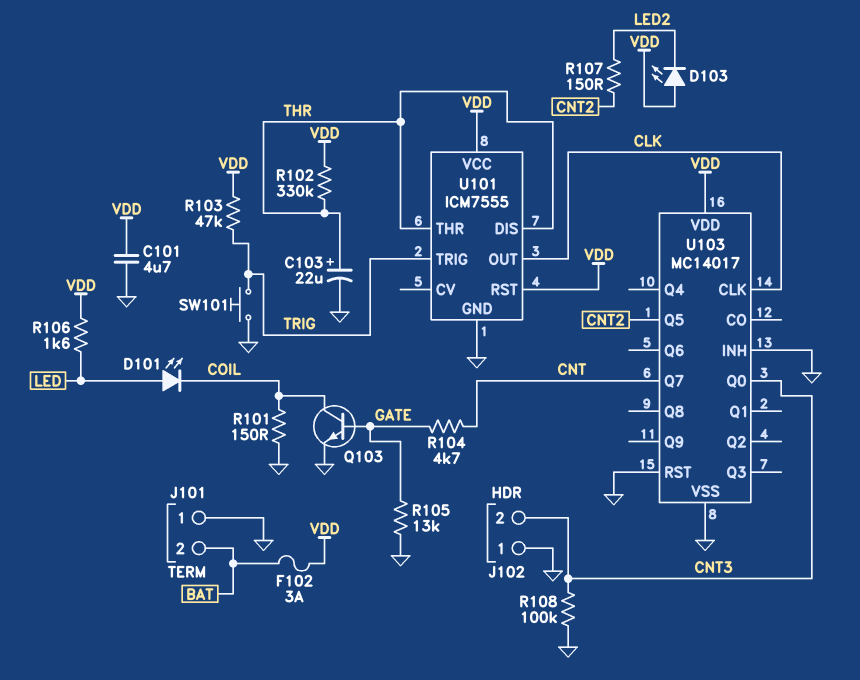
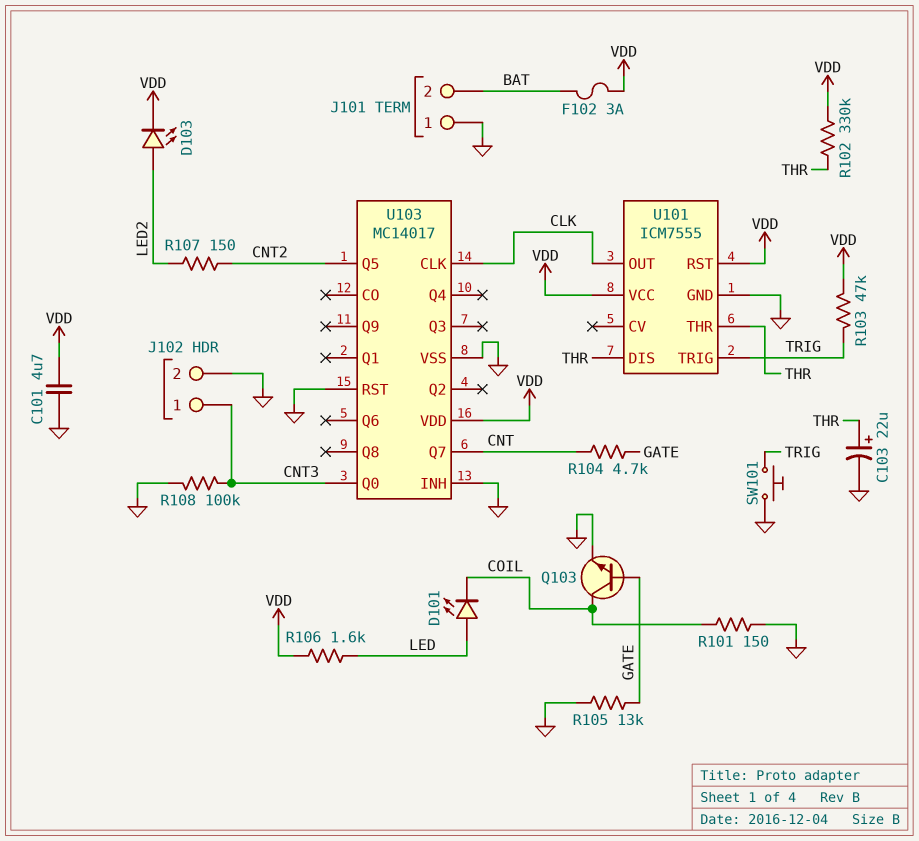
D103: LED (A VDD, K LED2) -> LED (A LED2, K VDD)
J102 pin 1: GND -> CNT3
J102 pin 2: CNT3 -> GND

